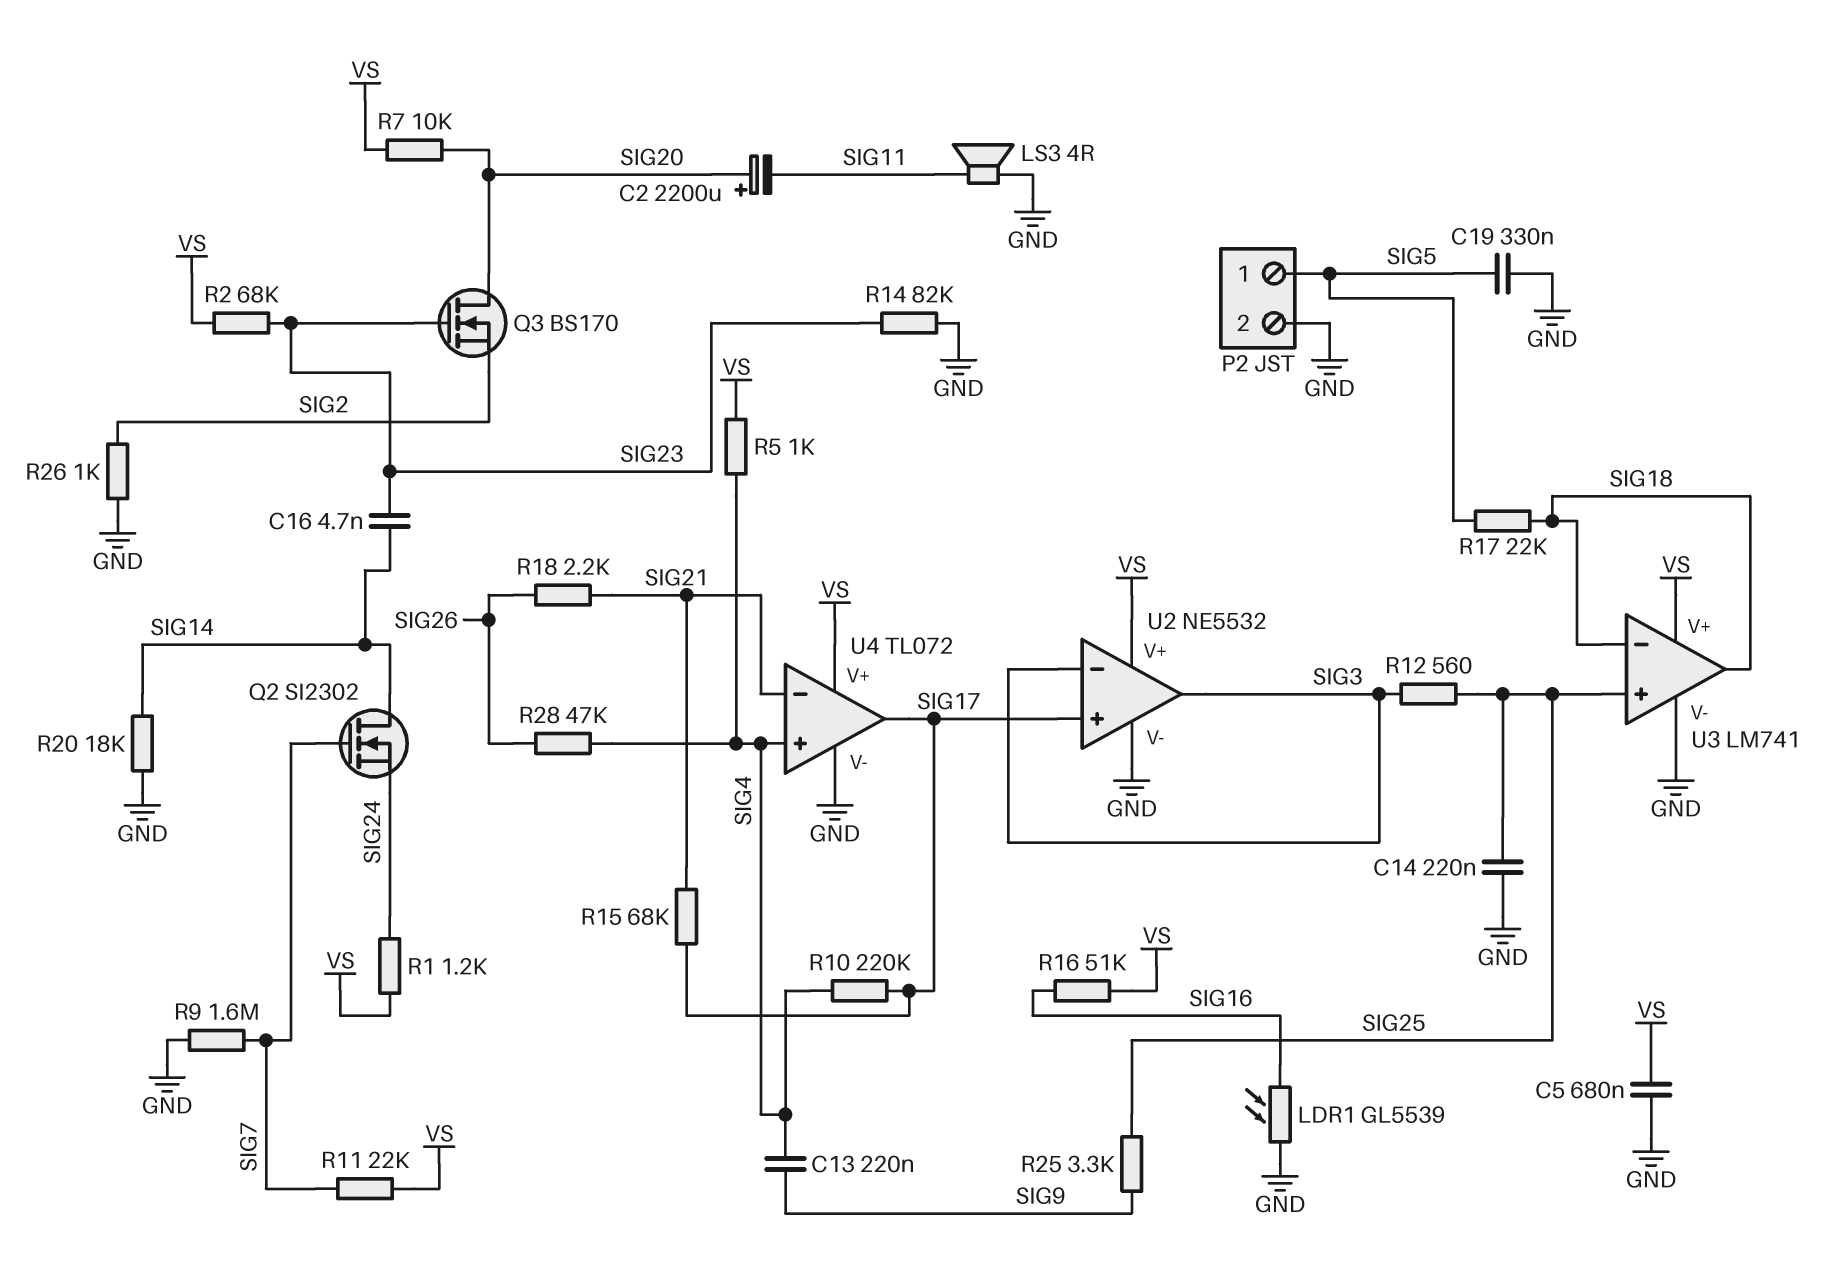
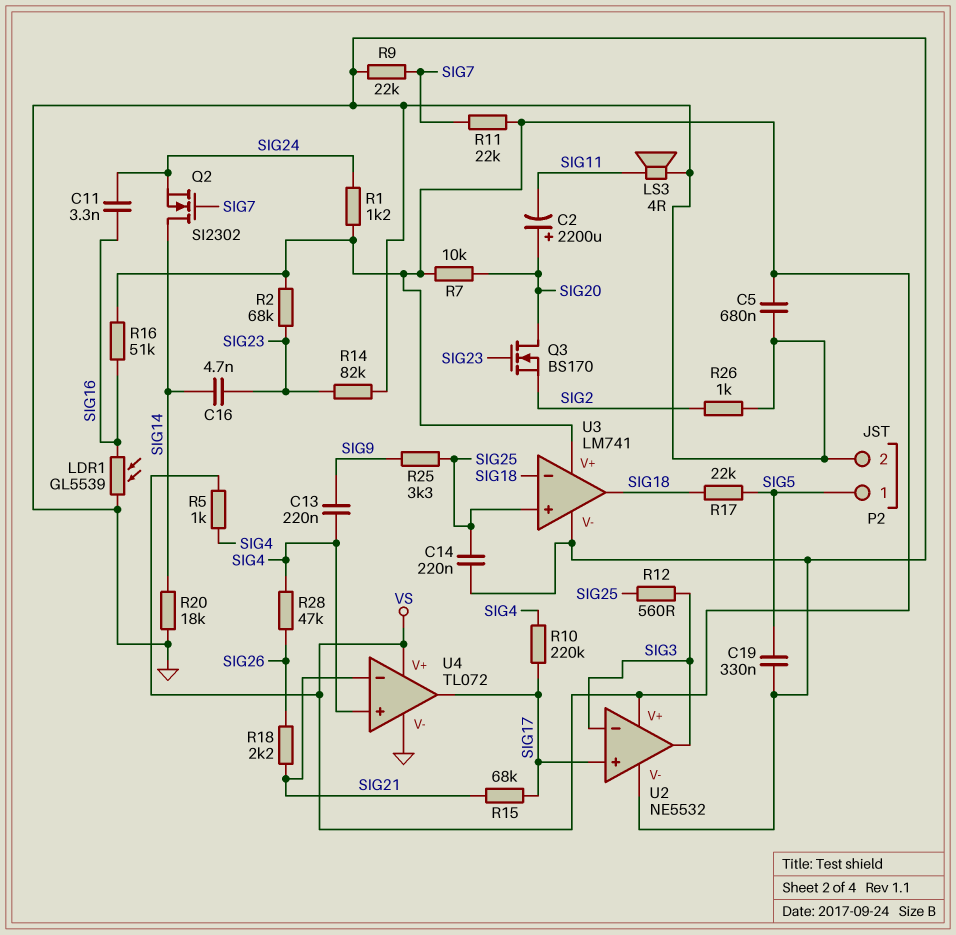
C11: none -> 3.3nF (SIG16, SIG24)
R9: 1.6M (GND, SIG7) -> 22k (GND, SIG7)

